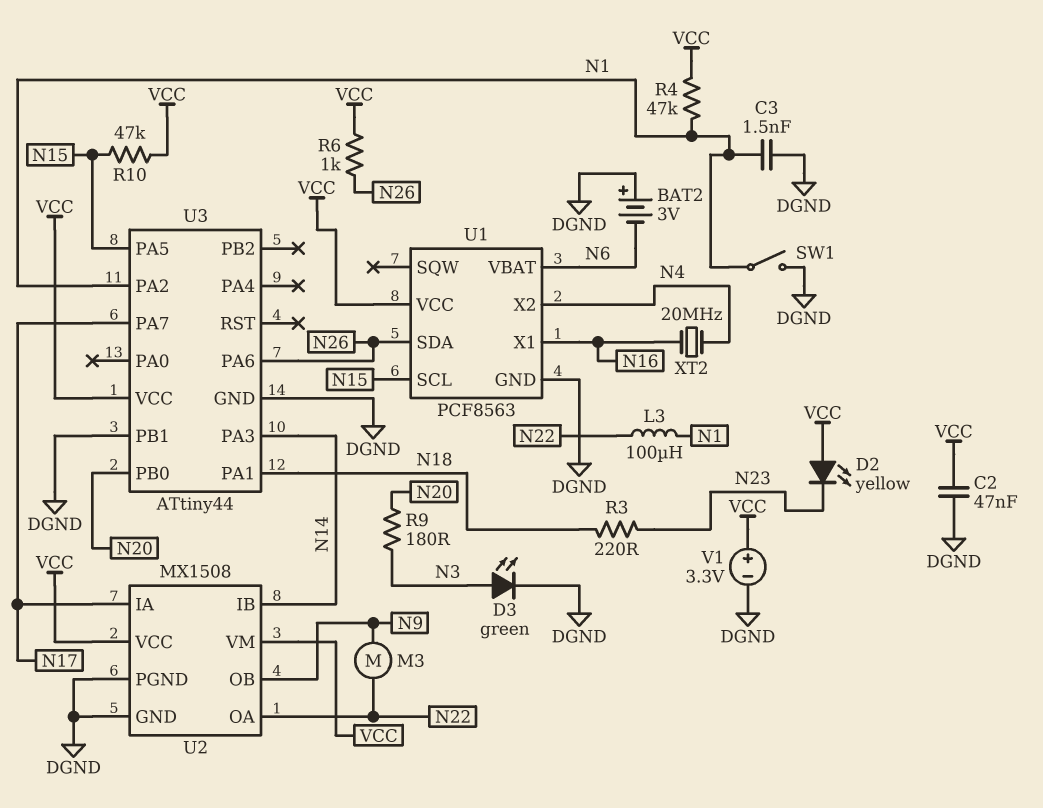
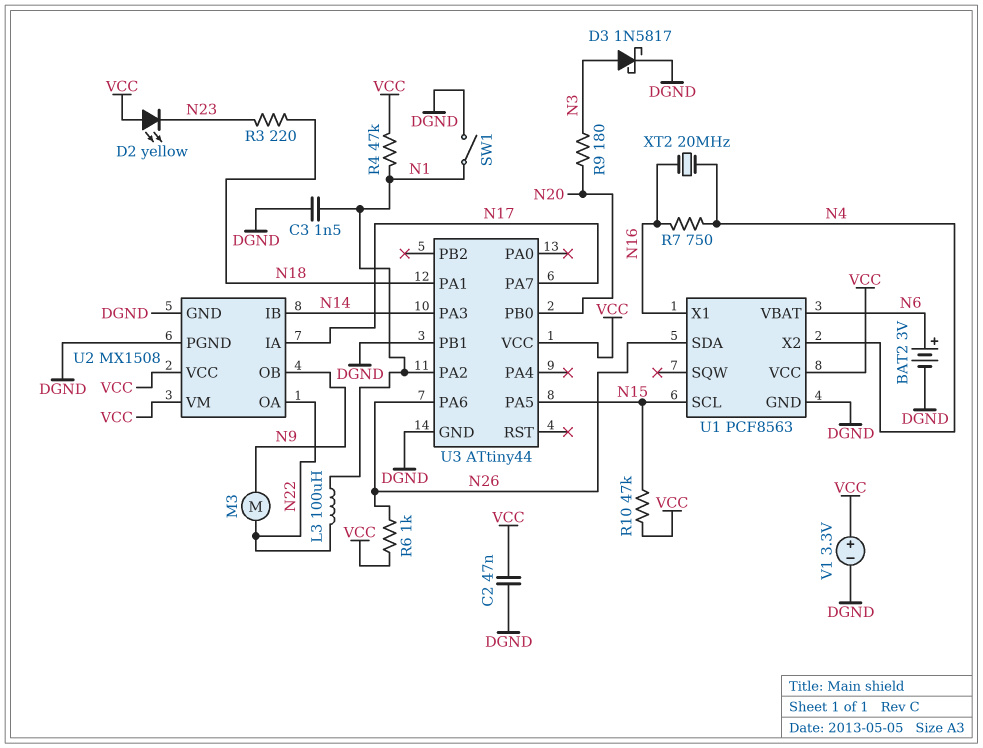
BAT2: 3V (plus DGND, minus N6) -> 3V (plus N6, minus DGND)
D3: LED green (A N3, K DGND) -> schottky 1N5817 (A N3, K DGND)
R7: none -> 750 (N4, N16)

